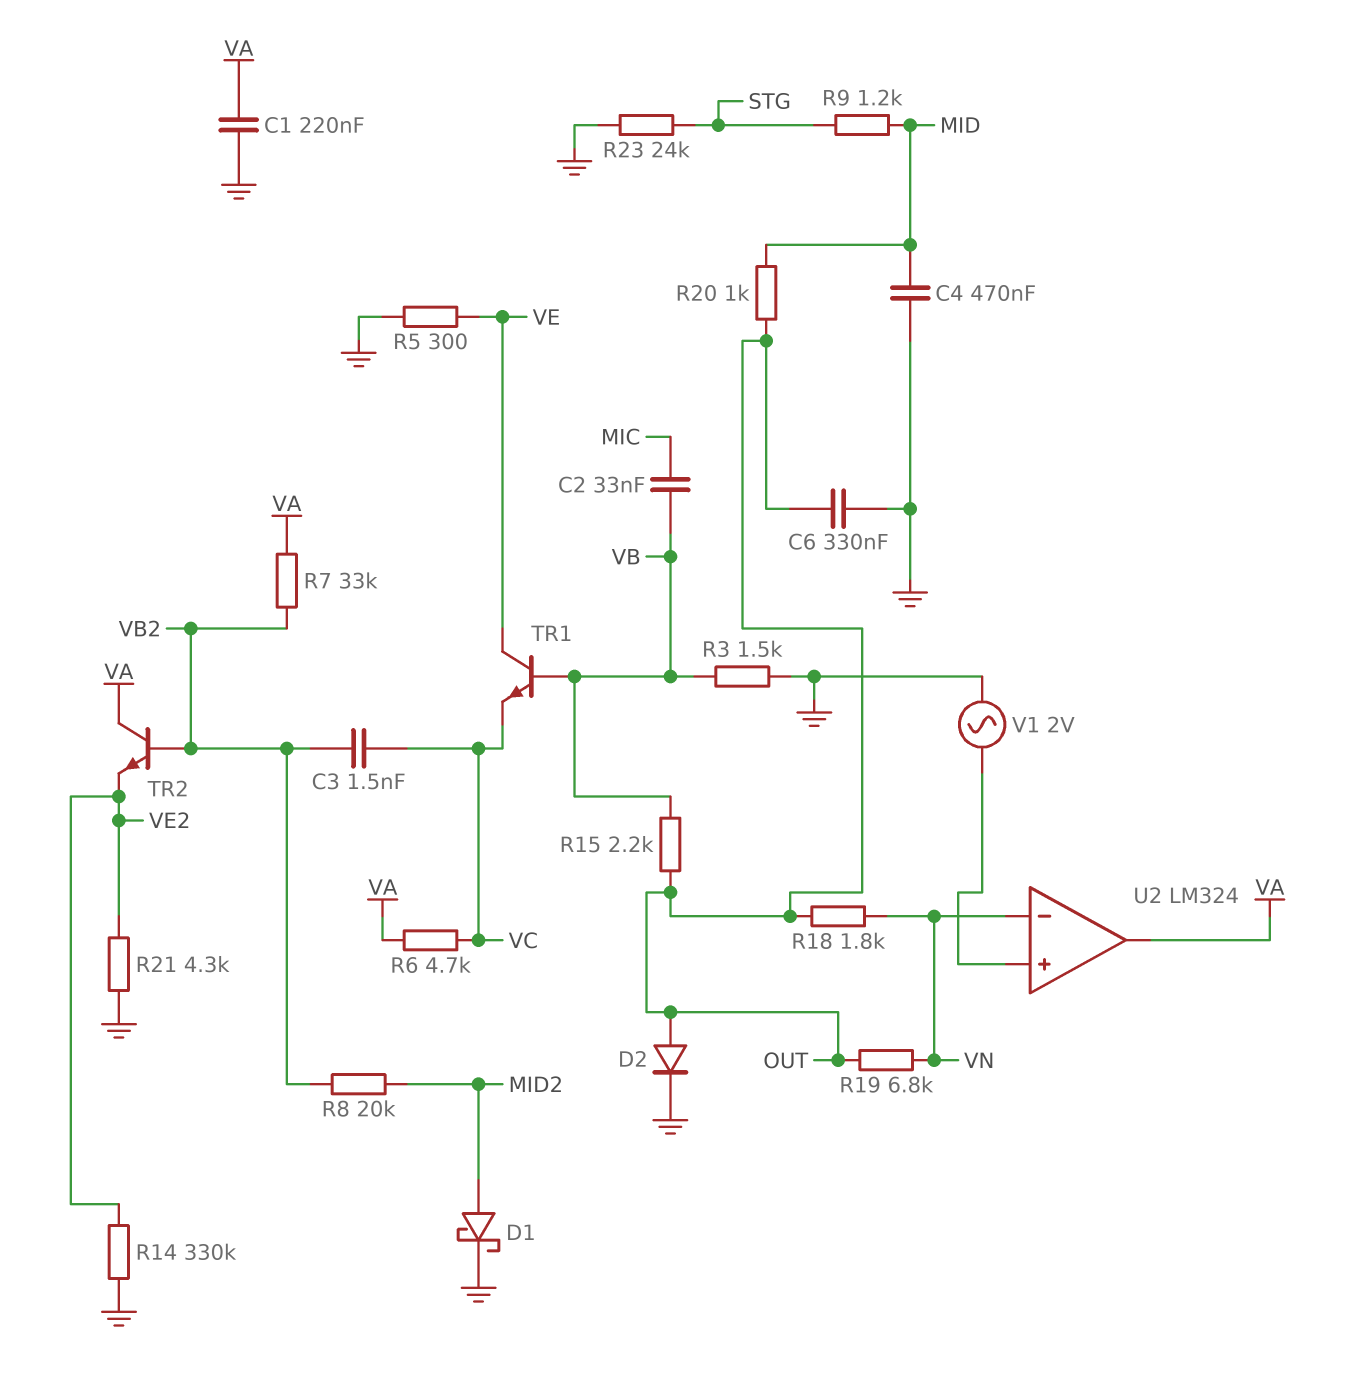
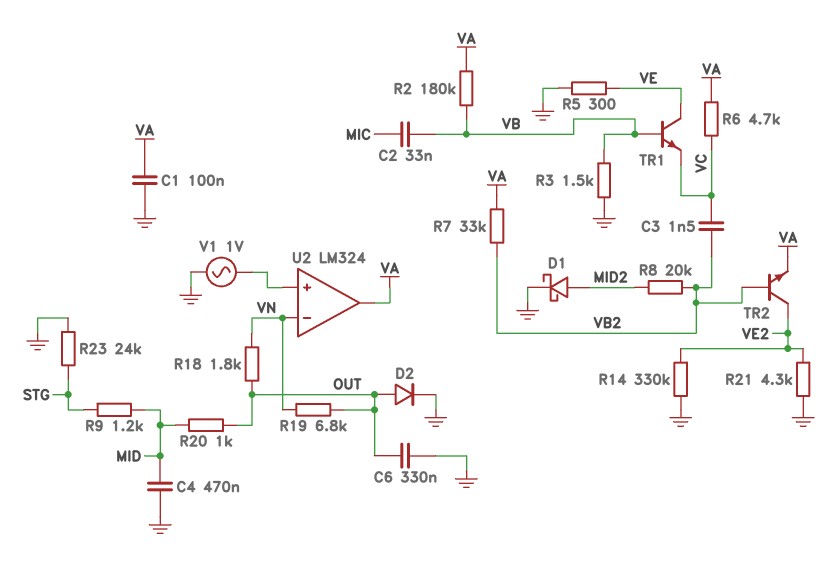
C1: 220nF (GND, VA) -> 100nF (GND, VA)
R2: none -> 180k (VA, VB)
R15: 2.2k (OUT, VB) -> none
TR2: NPN (B VB2, C VA, E VE2) -> NPN (B VB2, C VE2, E VA)
V1: AC 2V (GND, U2/in+) -> AC 1V (GND, U2/in+)

